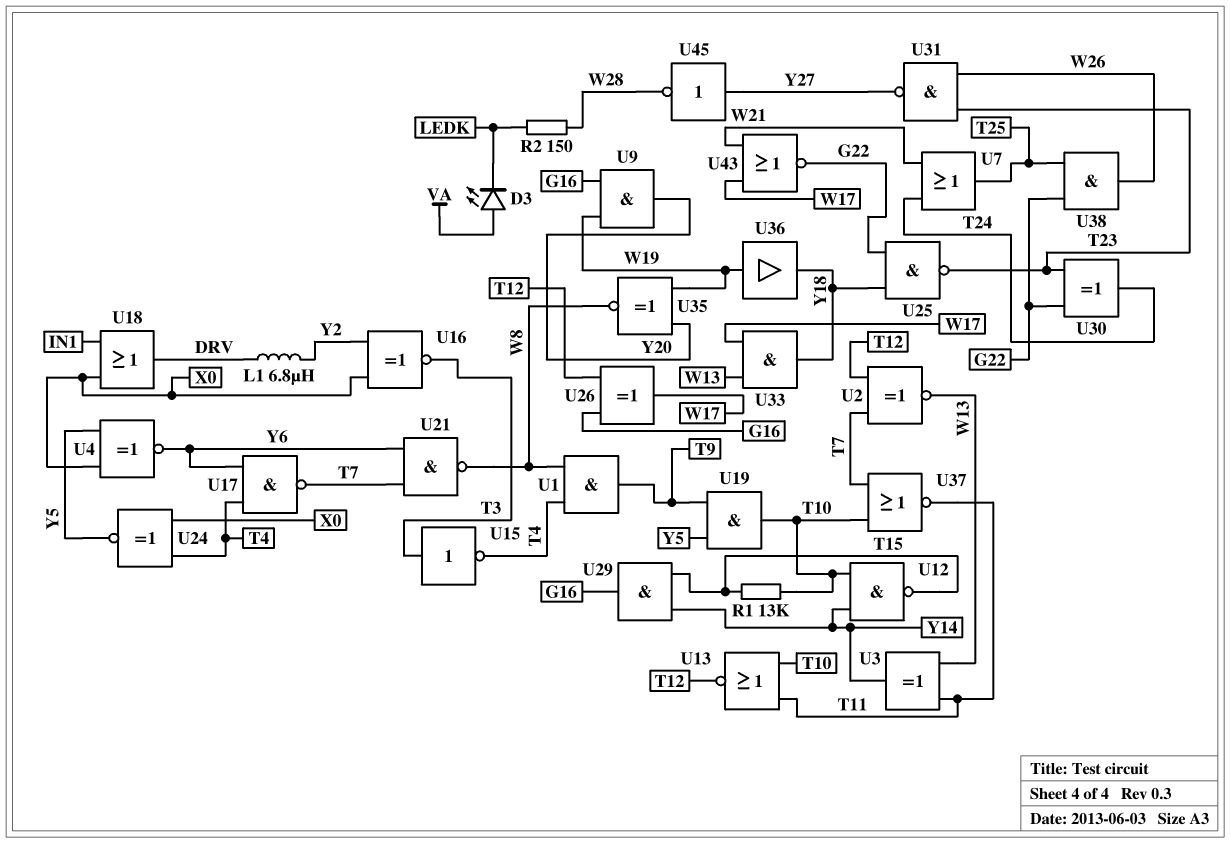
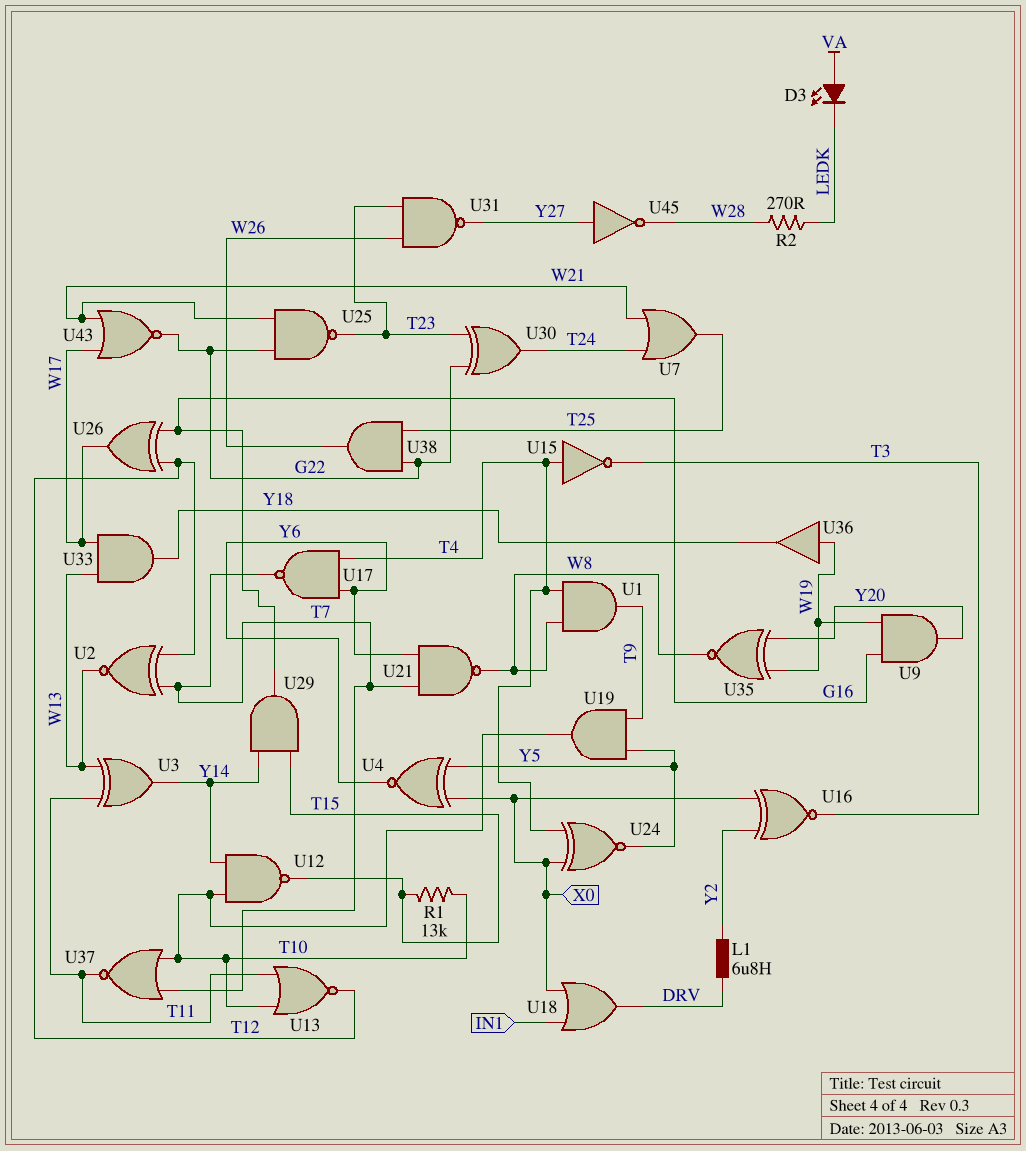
R2: 150 (LEDK, W28) -> 270 (LEDK, W28)
U15: NOT (in T3, out T4) -> NOT (in T4, out T3)
U25: NAND (in G22, in Y18, out T23) -> NAND (in G22, in W21, out T23)

